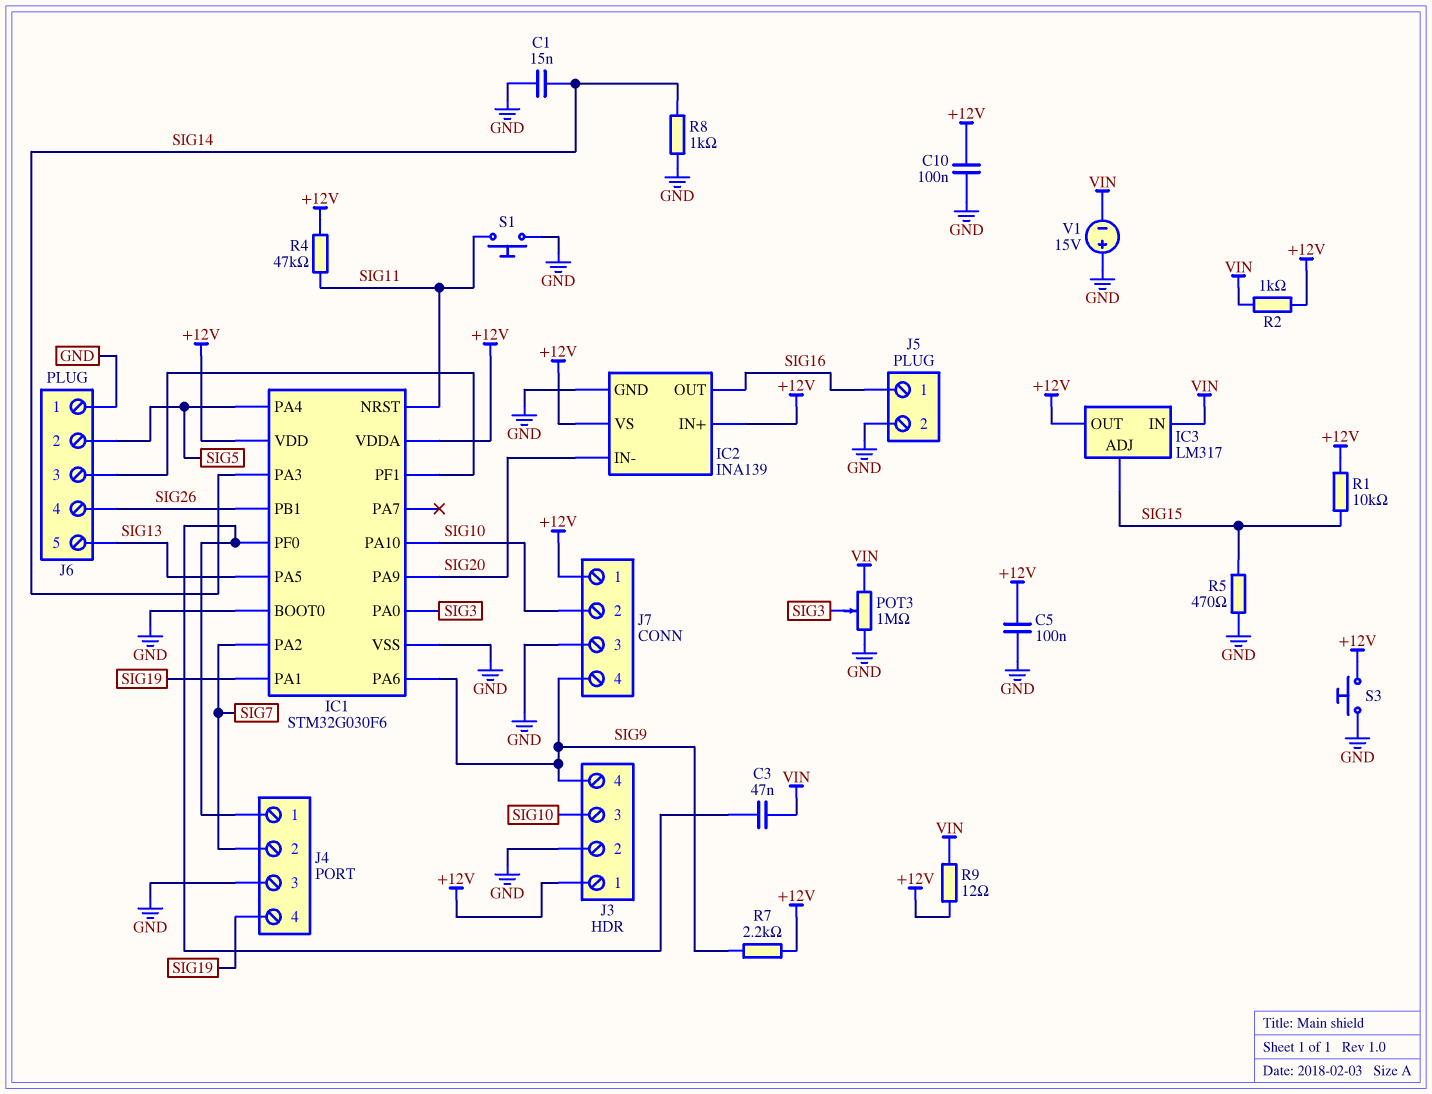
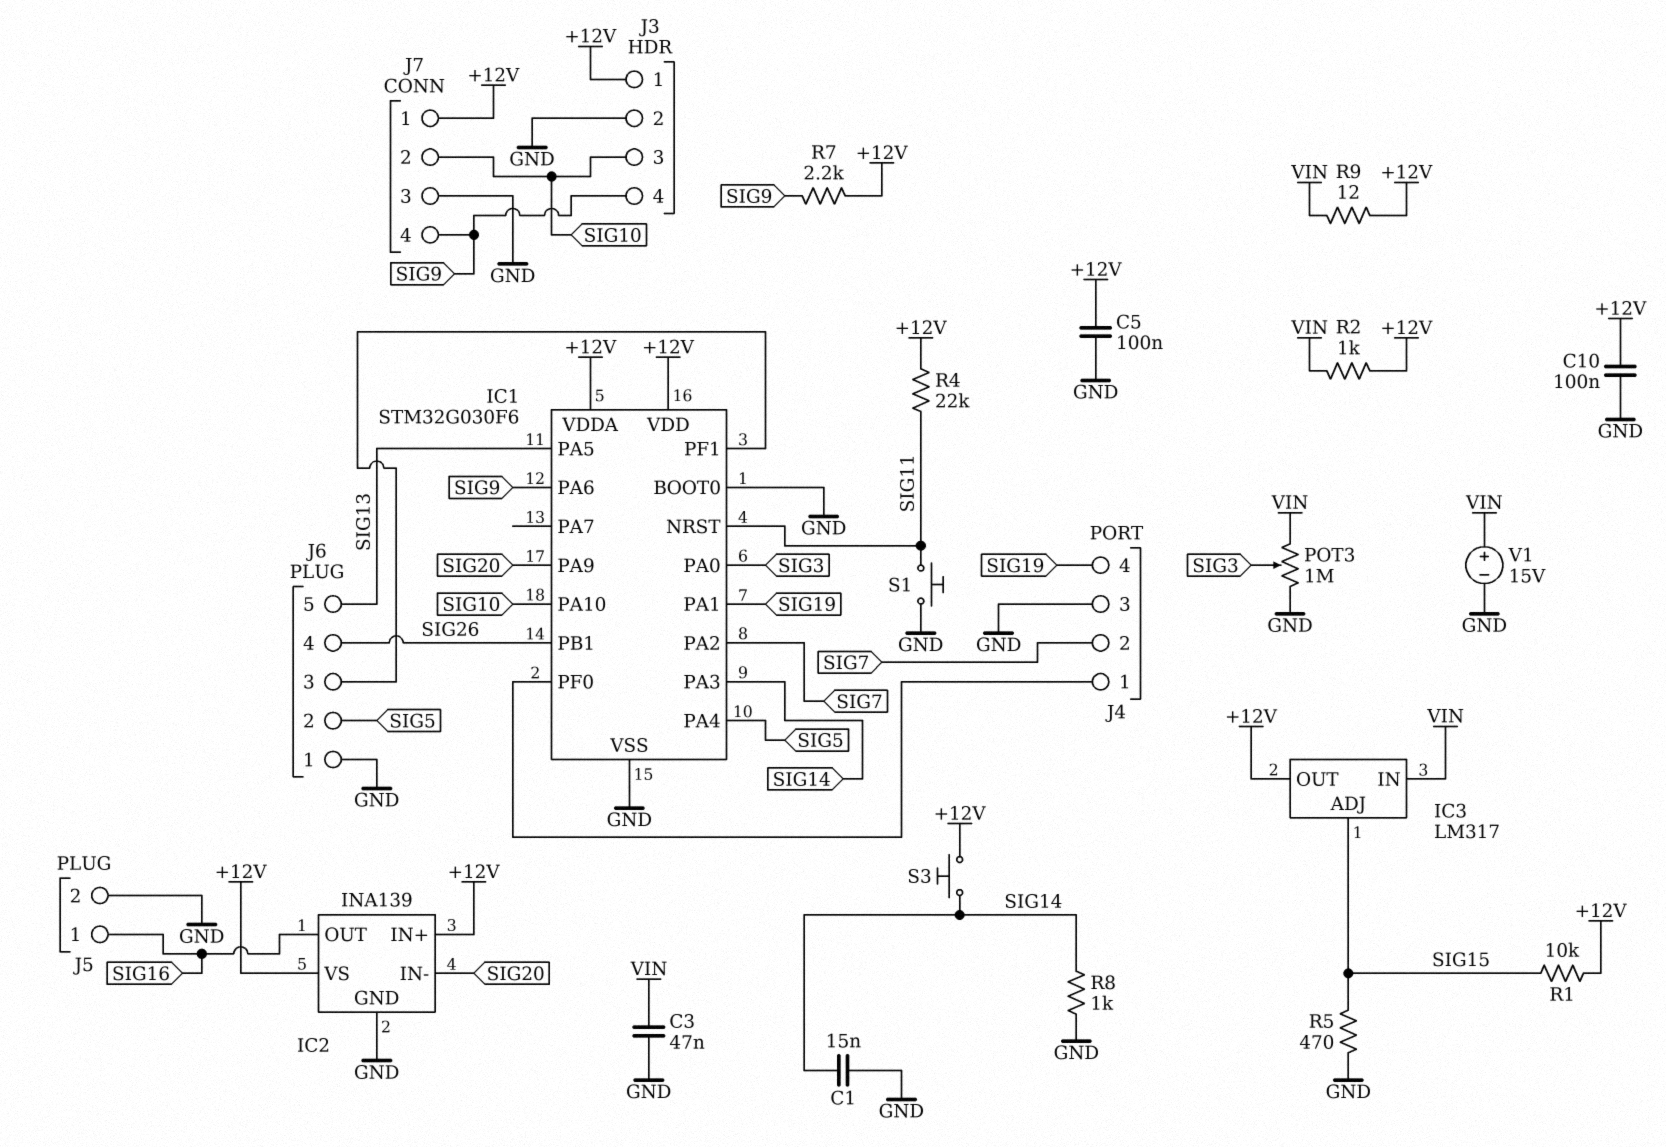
C3: 47nF (IC1/PF0, VIN) -> 47nF (GND, VIN)
R4: 47k (+12V, SIG11) -> 22k (+12V, SIG11)
S3: button (+12V, GND) -> button (+12V, SIG14)
V1: 15V (plus GND, minus VIN) -> 15V (plus VIN, minus GND)

